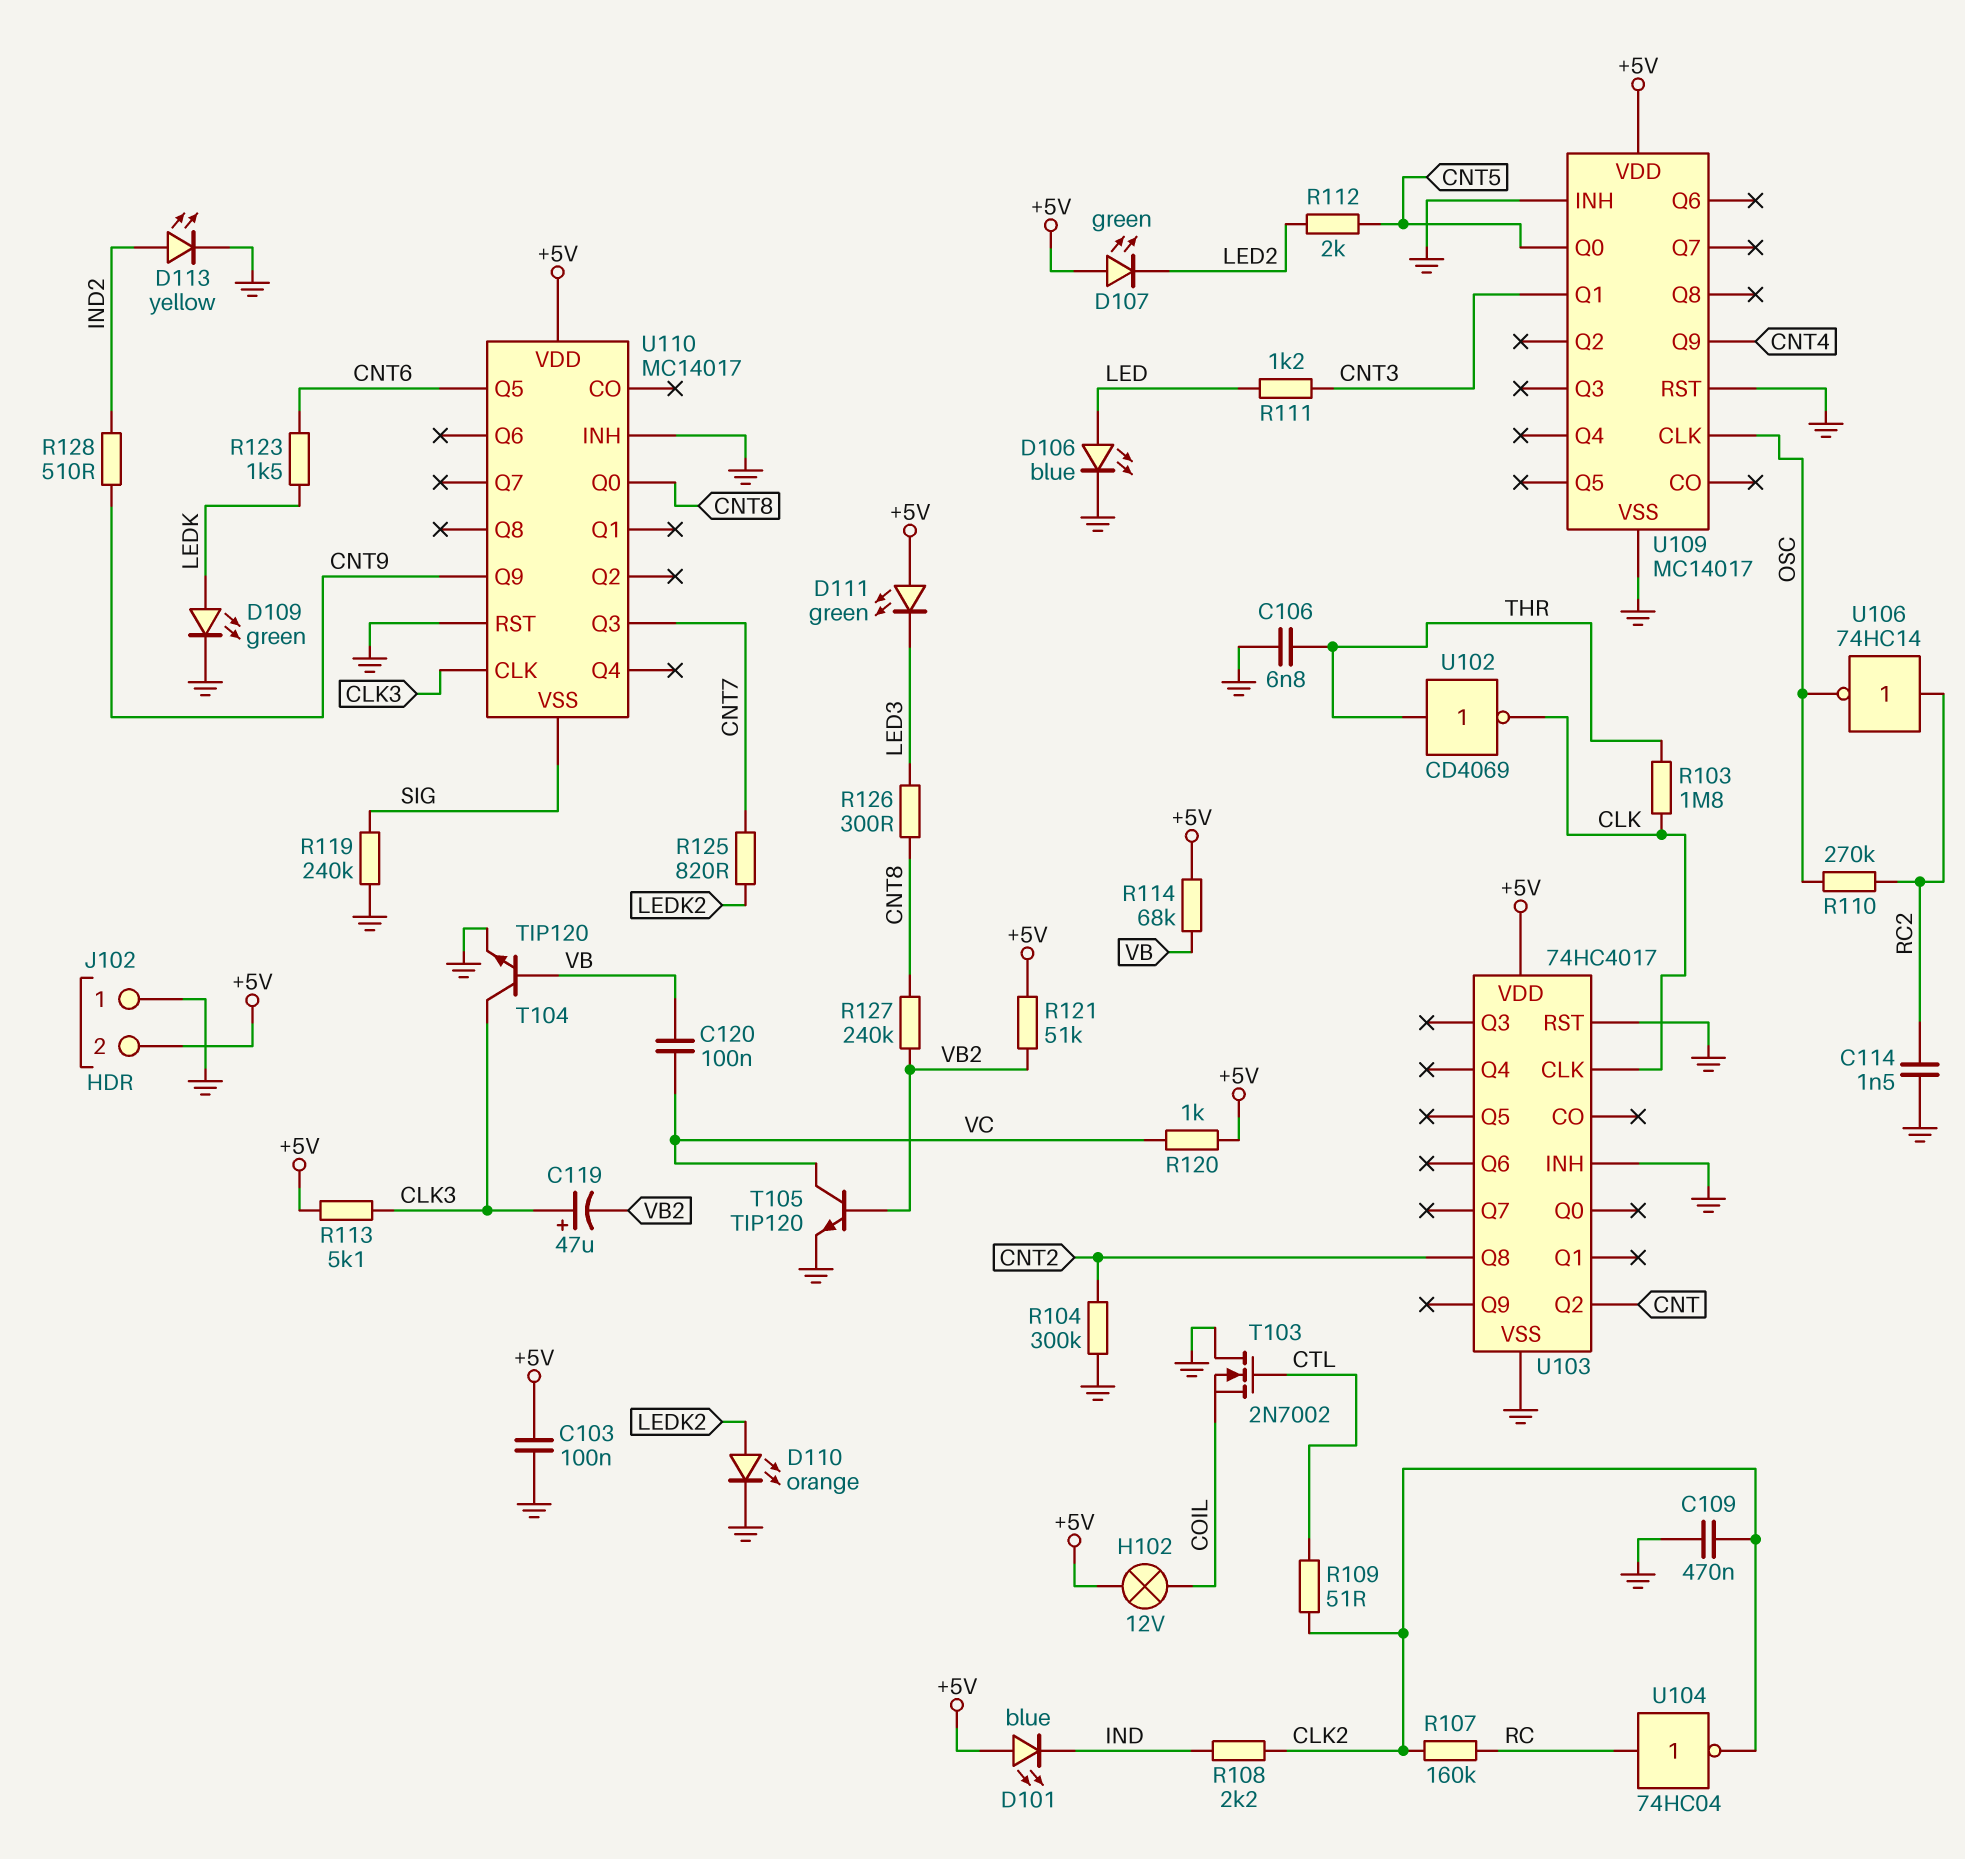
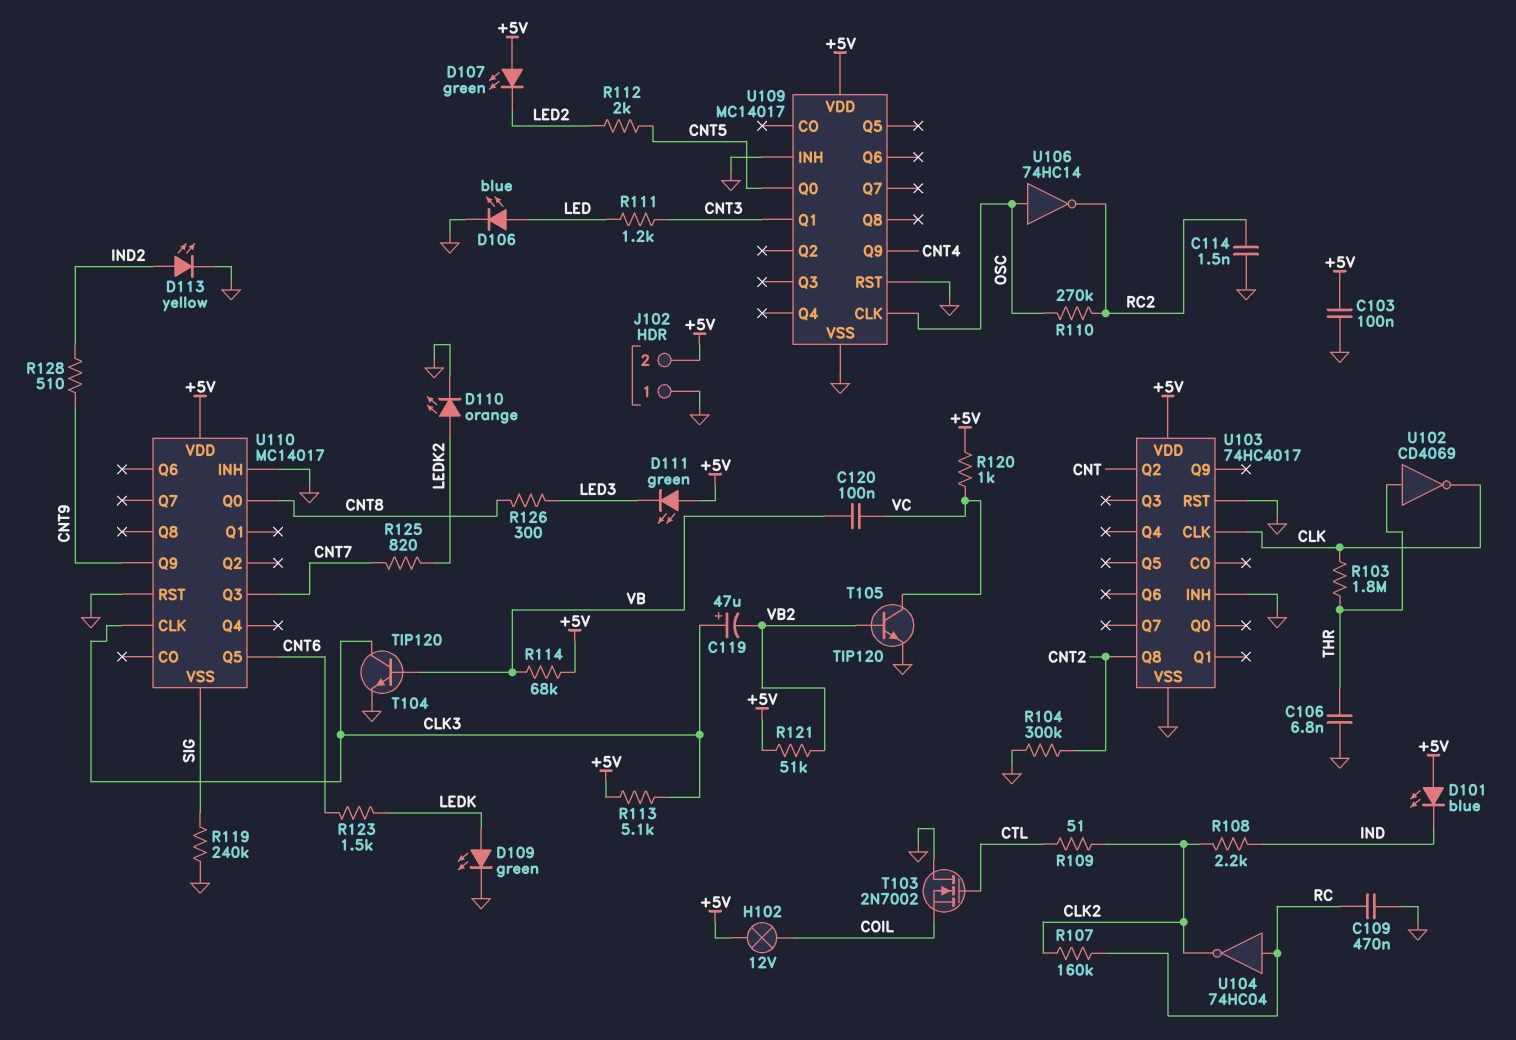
C109: 470nF (CLK2, GND) -> 470nF (GND, RC)
R127: 240k (CNT8, VB2) -> none
U106: NOT 74HC14 (in RC2, out OSC) -> NOT 74HC14 (in OSC, out RC2)

